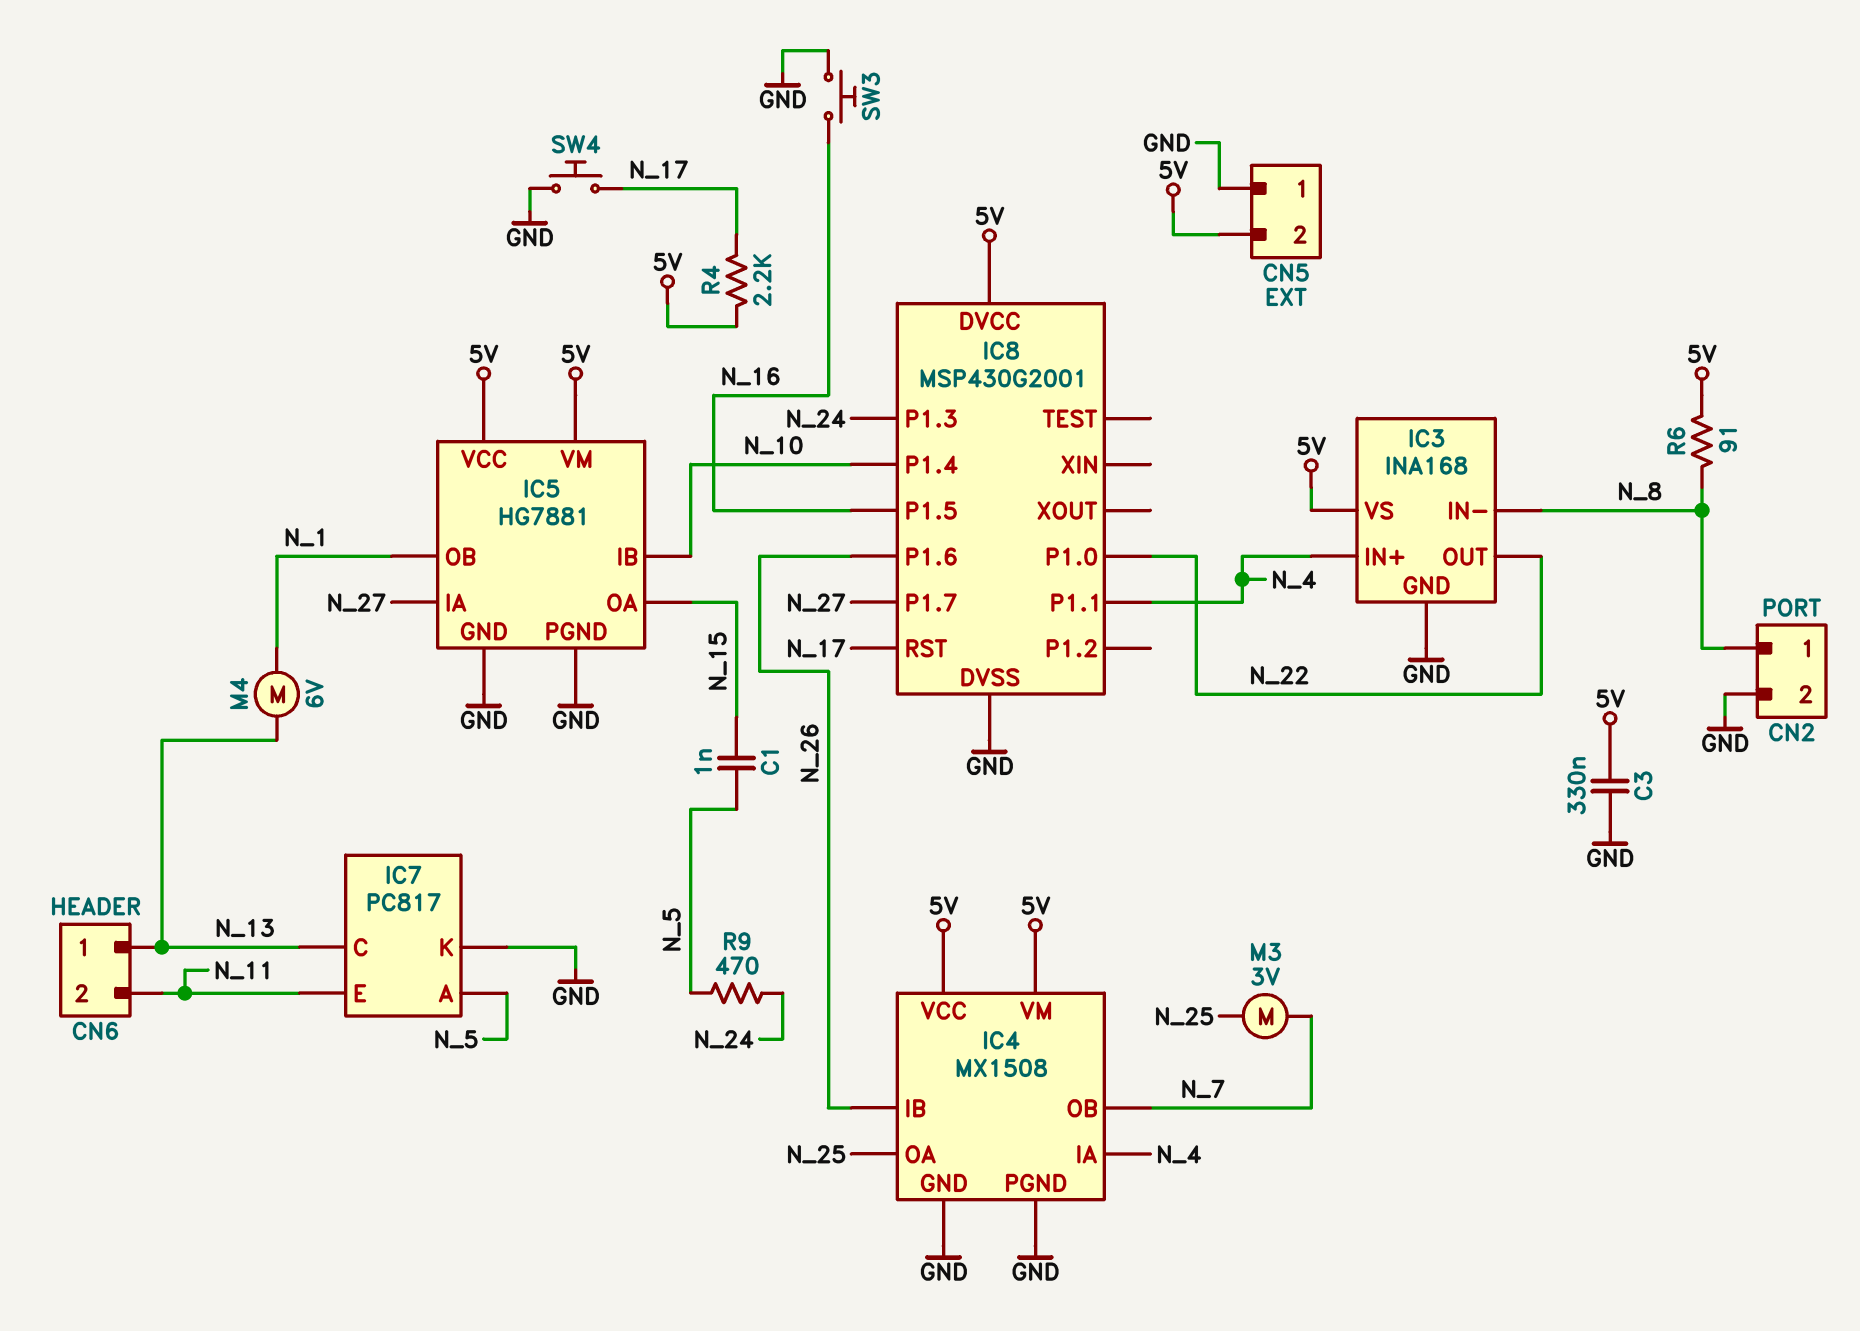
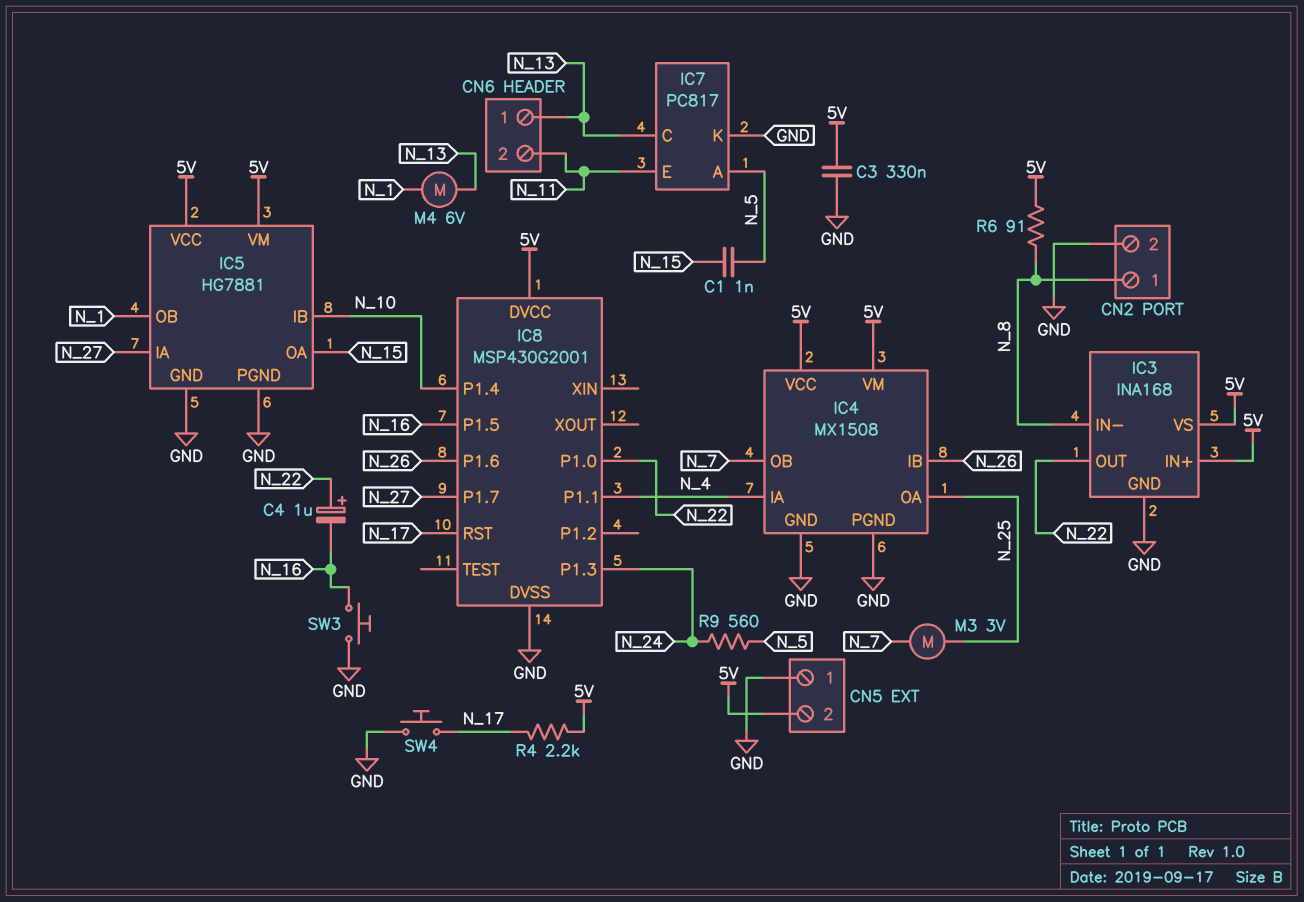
C4: none -> 1uF (plus N_22, minus N_16)
IC3 pin IN+: N_4 -> 5V
R9: 470 (N_5, N_24) -> 560 (N_5, N_24)

